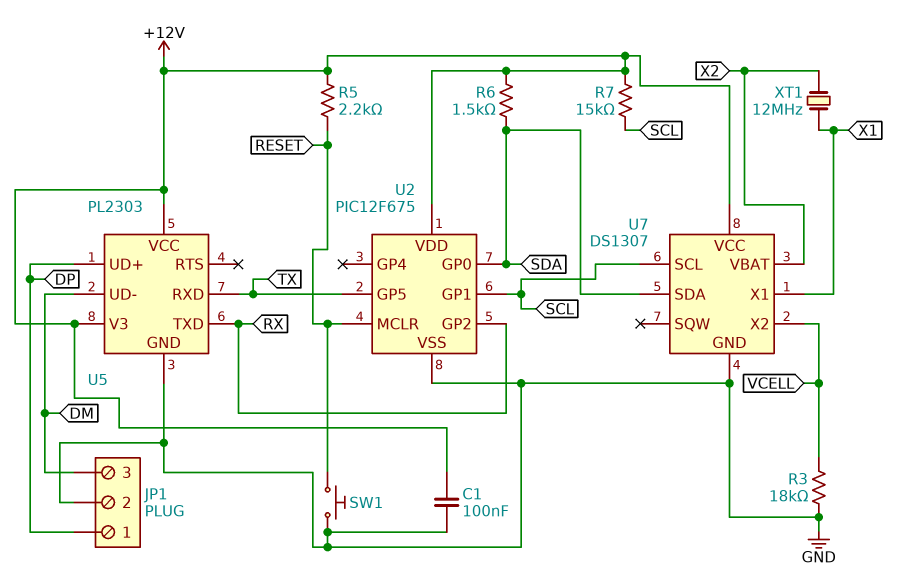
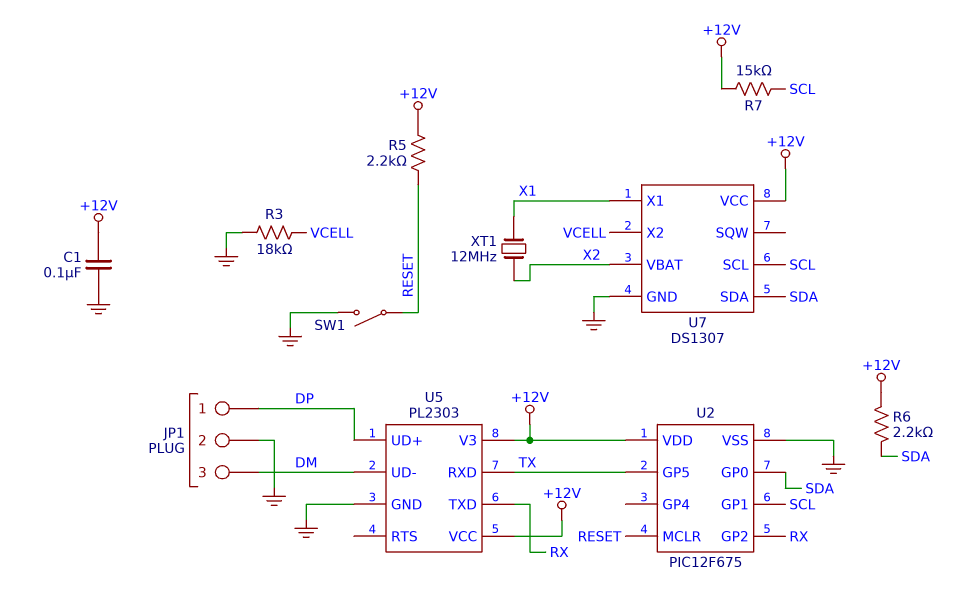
R6: 1.5k (+12V, SDA) -> 2.2k (+12V, SDA)
SW1: button (GND, RESET) -> switch (GND, RESET)

